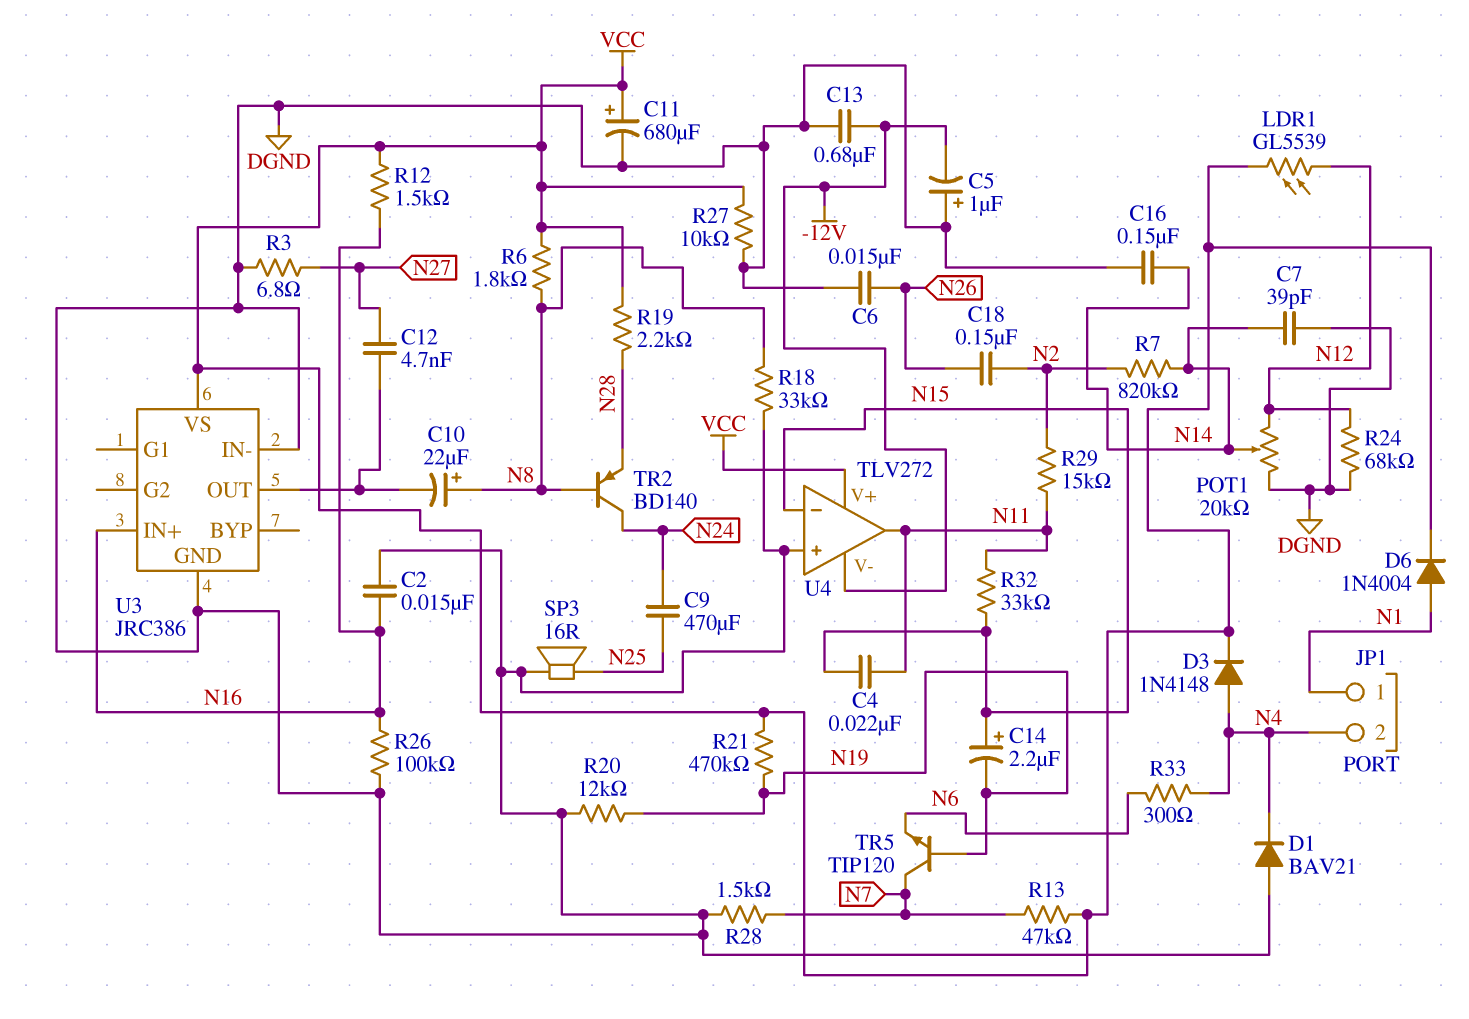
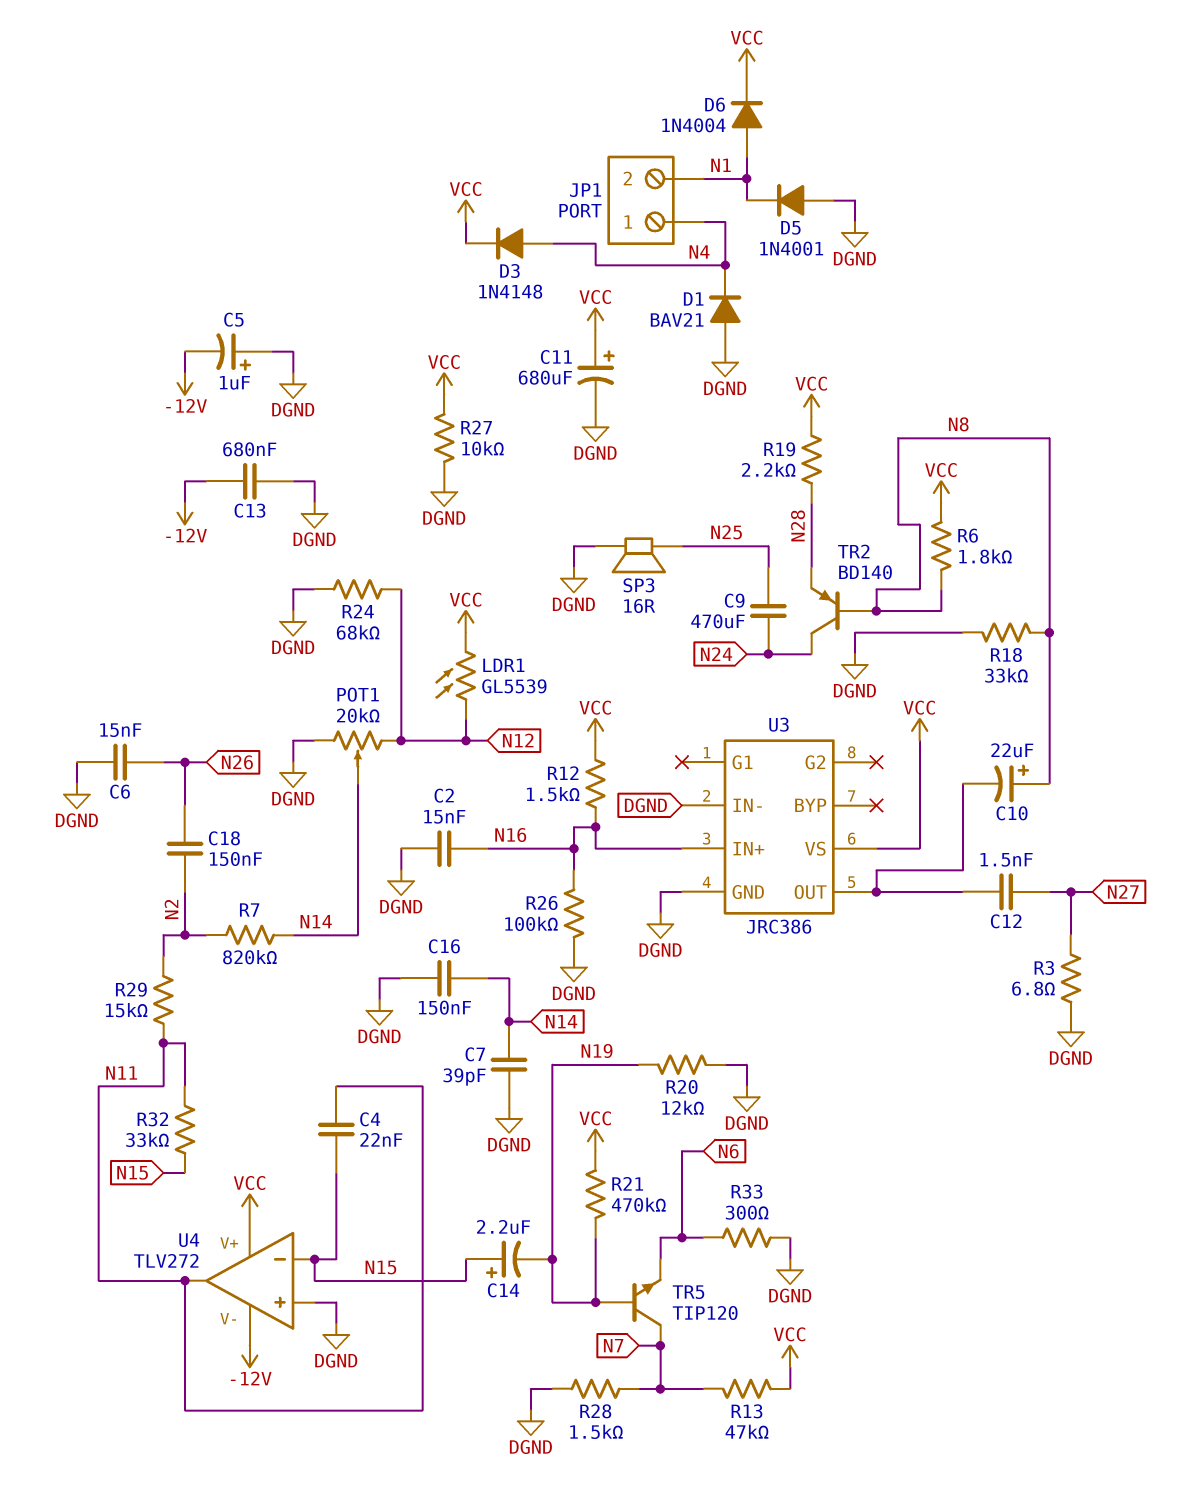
C12: 4.7nF (N27, U3/OUT) -> 1.5nF (N27, U3/OUT)
D5: none -> diode 1N4001 (A DGND, K N1)
JP1 pin 1: N1 -> N4
JP1 pin 2: N4 -> N1
R33: 300 (N4, N6) -> 300 (DGND, N6)

